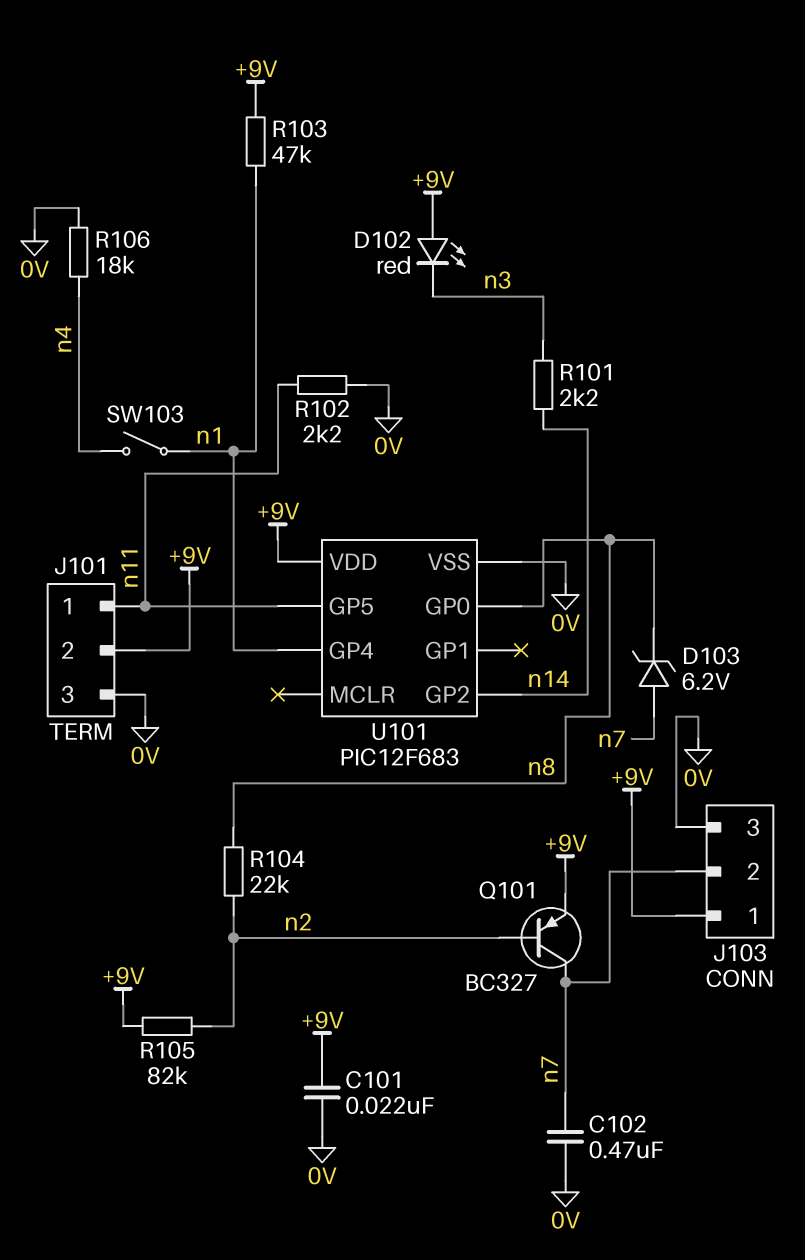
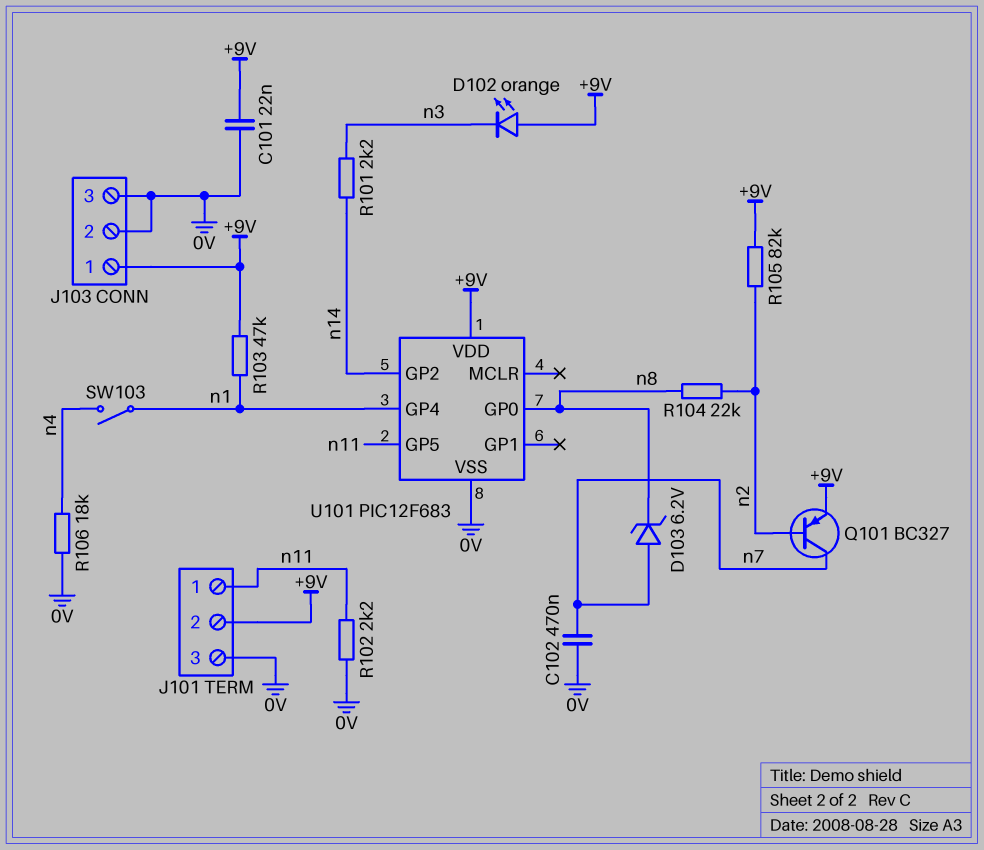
D102: LED red (A +9V, K n3) -> LED orange (A +9V, K n3)
J103 pin 2: n7 -> 0V

